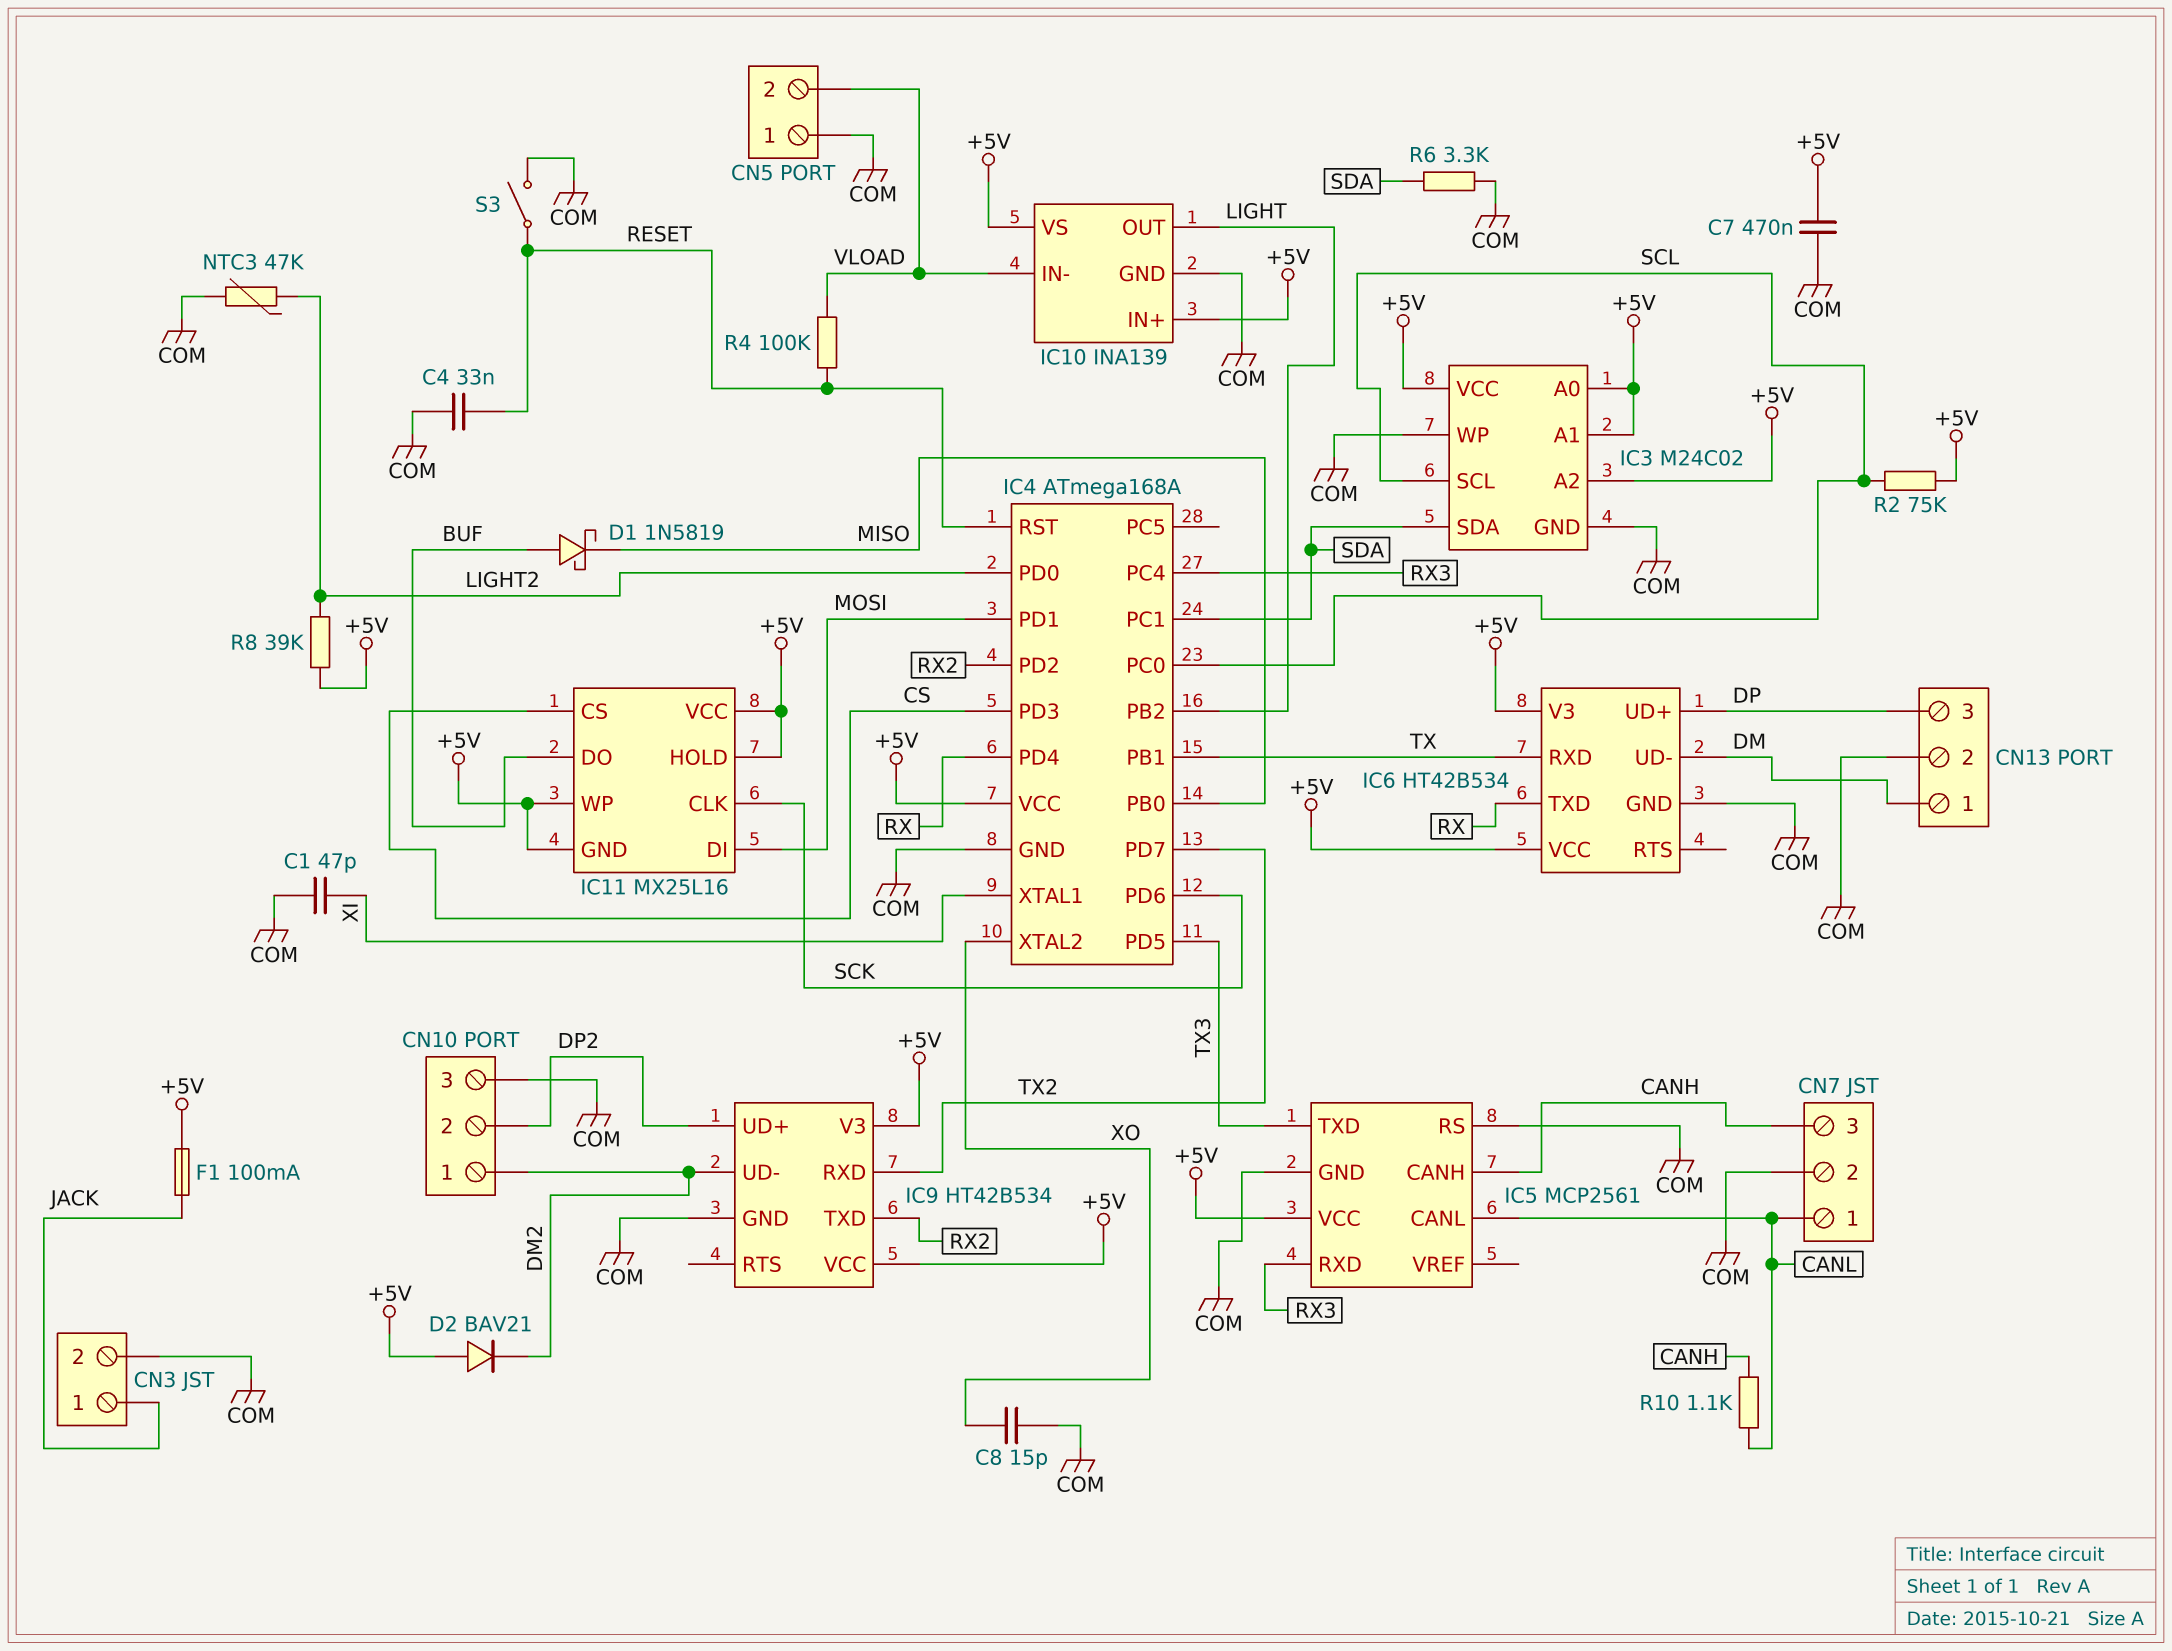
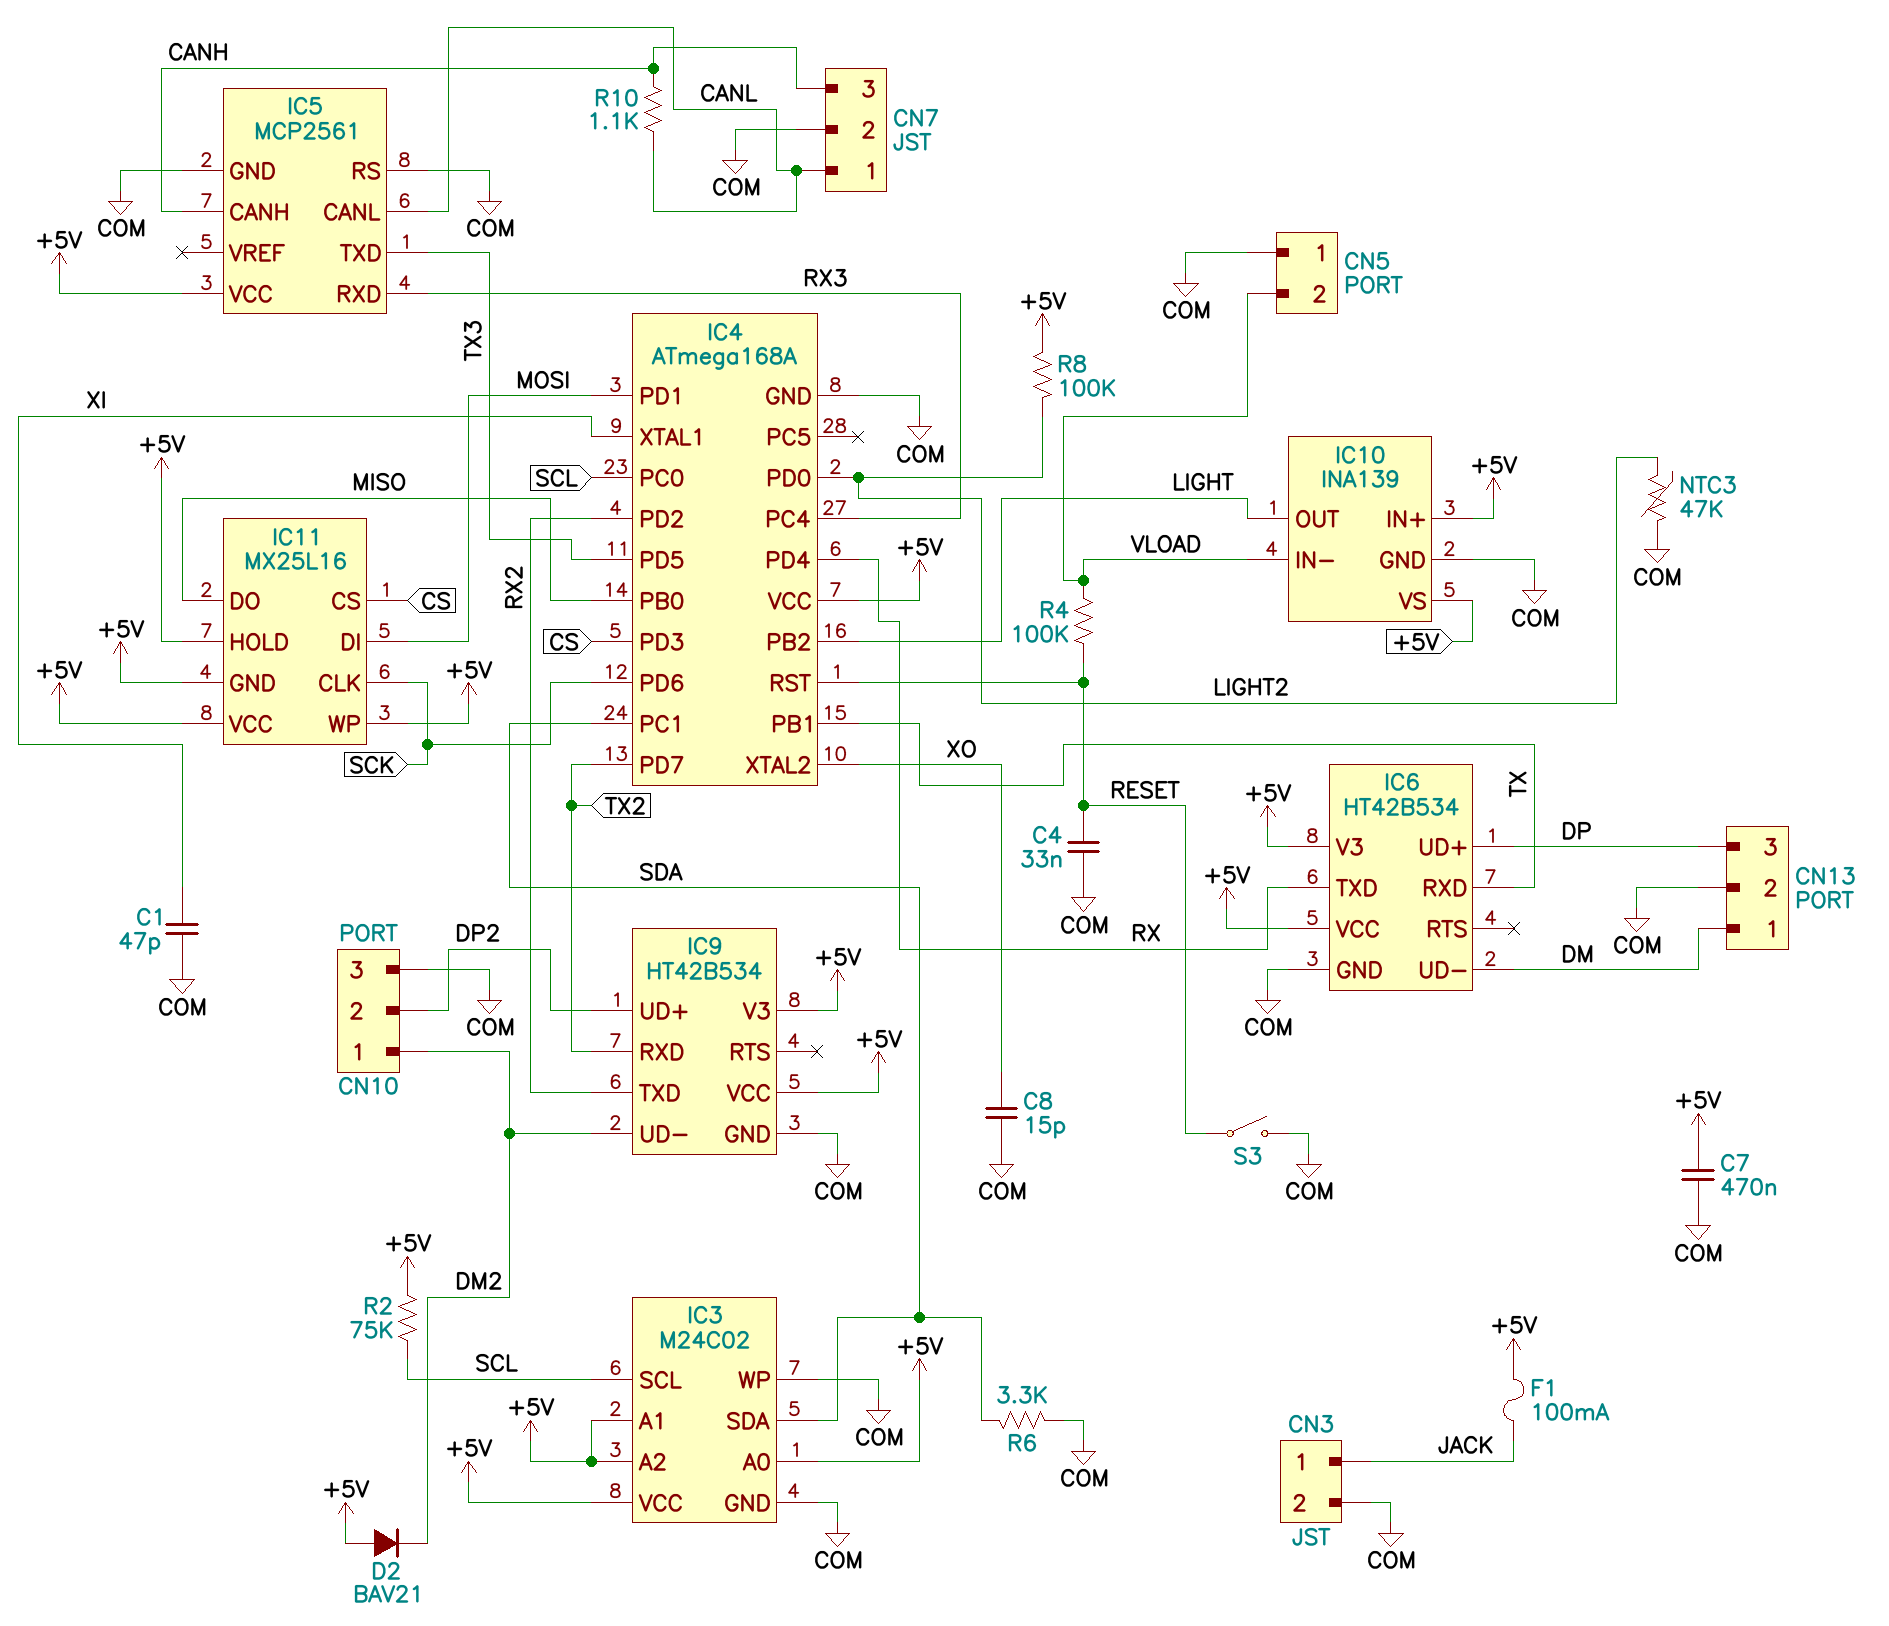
D1: schottky 1N5819 (A BUF, K MISO) -> none
IC11 pin DO: BUF -> MISO
R8: 39k (+5V, LIGHT2) -> 100k (+5V, LIGHT2)

